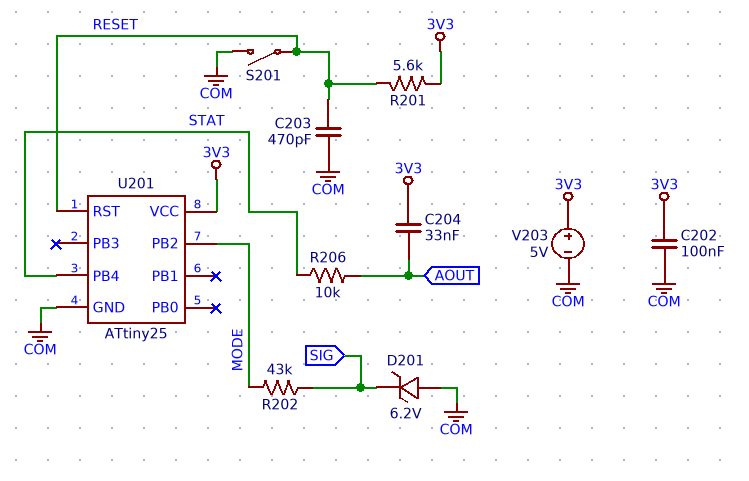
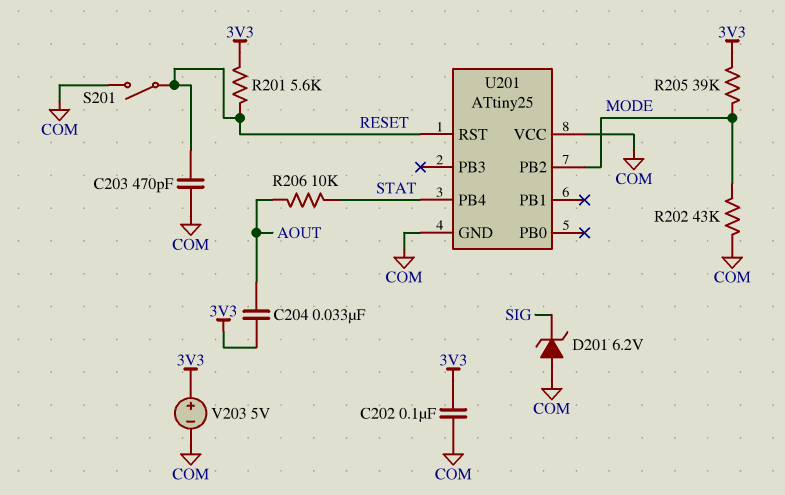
R202: 43k (MODE, SIG) -> 43k (COM, MODE)
R205: none -> 39k (3V3, MODE)
U201 pin VCC: 3V3 -> COM

